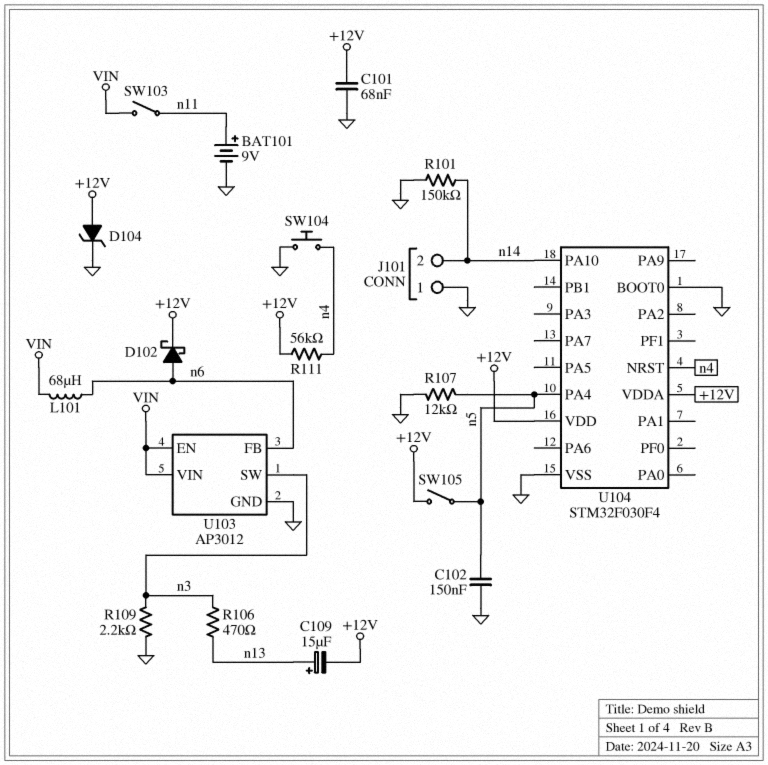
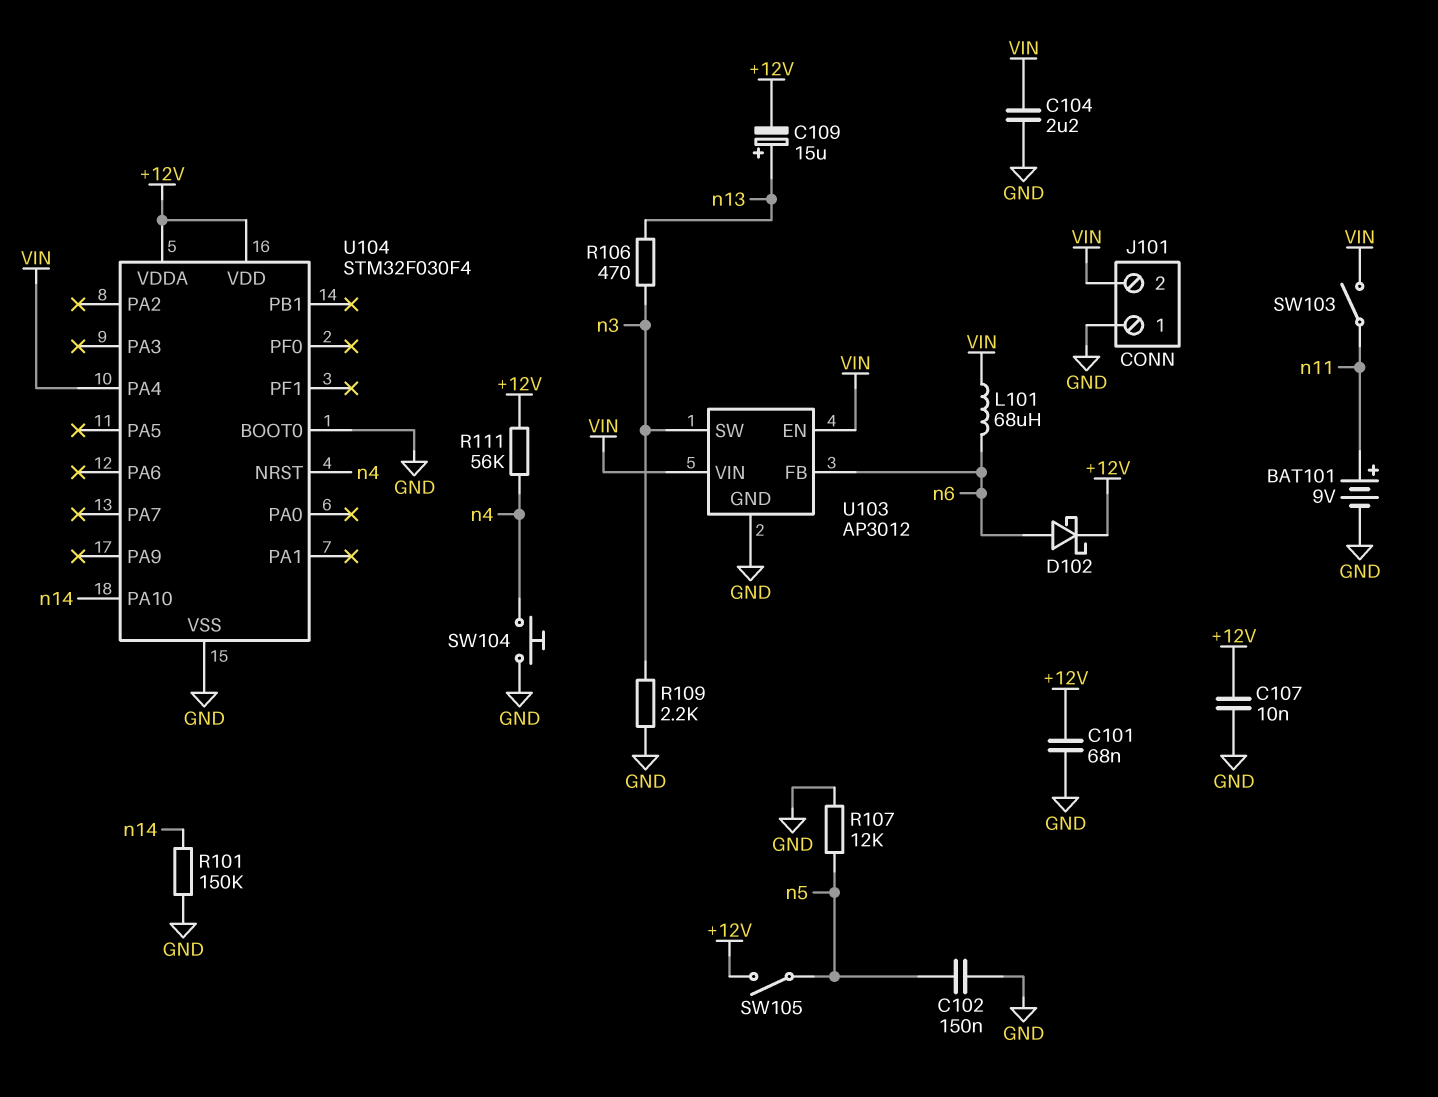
C104: none -> 2.2uF (GND, VIN)
C107: none -> 10nF (+12V, GND)
D104: zener (A +12V, K GND) -> none
J101 pin 2: n14 -> VIN
U104 pin PA4: n5 -> VIN

